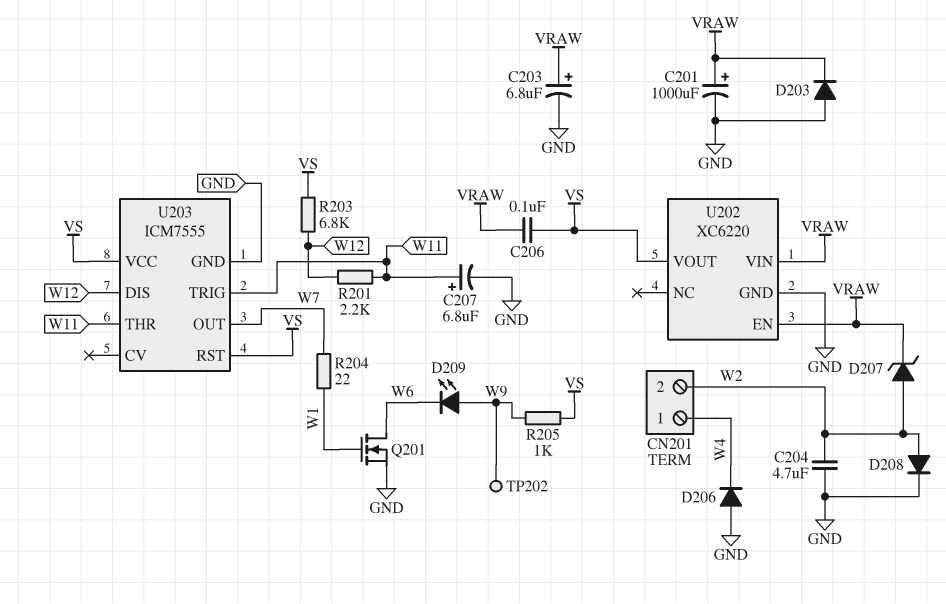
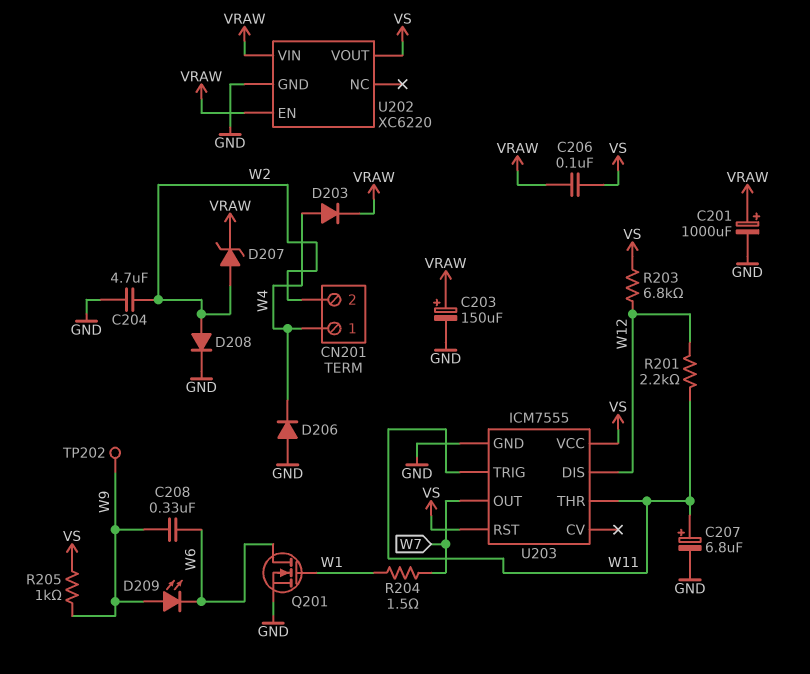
C203: 6.8uF (plus VRAW, minus GND) -> 150uF (plus VRAW, minus GND)
C208: none -> 330nF (W6, W9)
D203: diode (A GND, K VRAW) -> diode (A W4, K VRAW)
R204: 22 (W1, W7) -> 1.5 (W1, W7)

